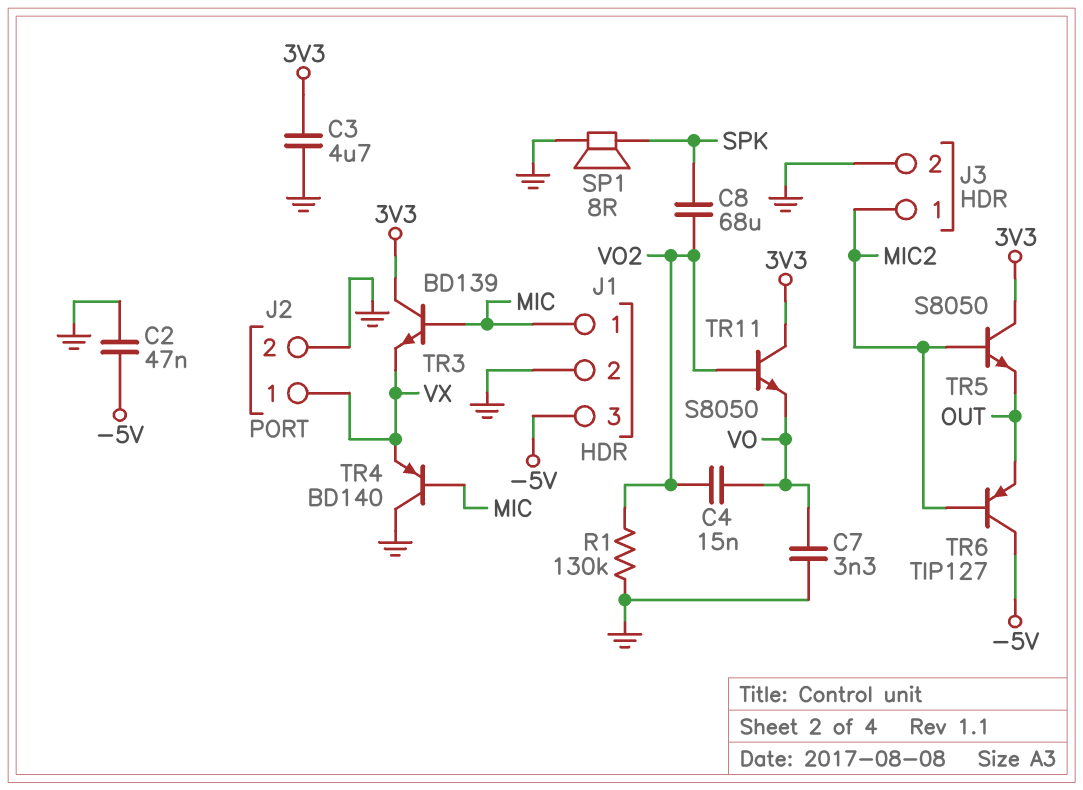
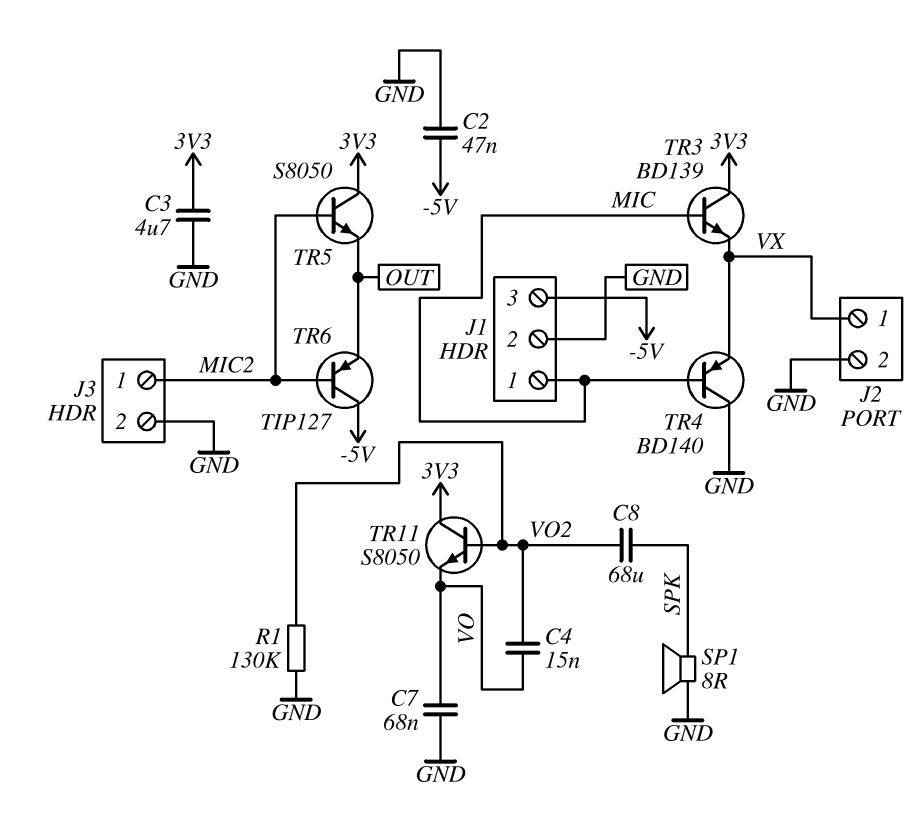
C7: 3.3nF (GND, VO) -> 68nF (GND, VO)

